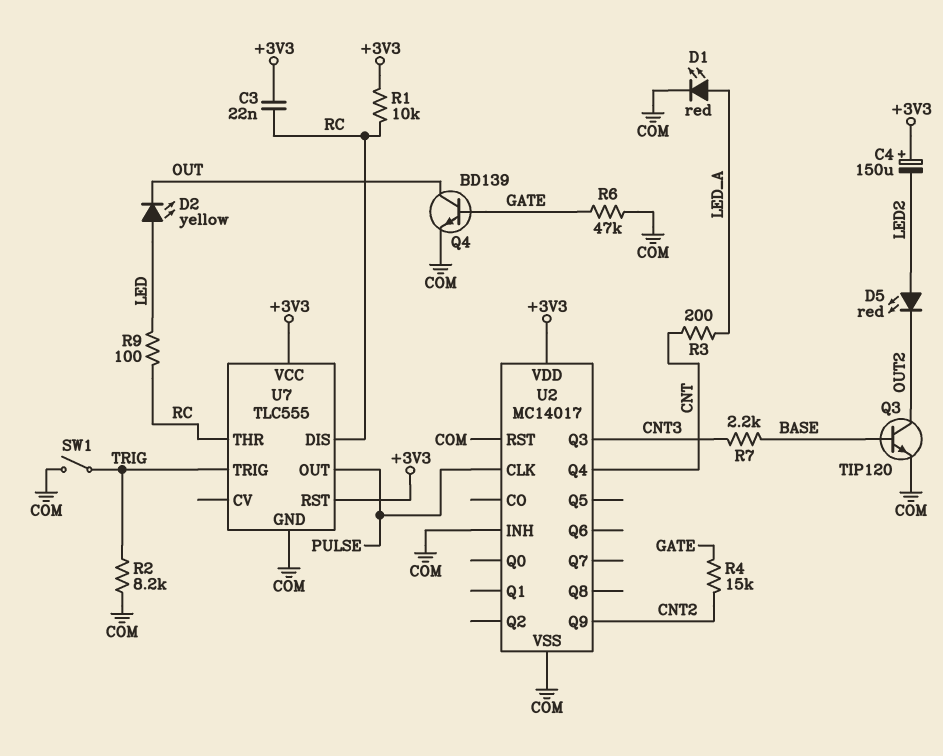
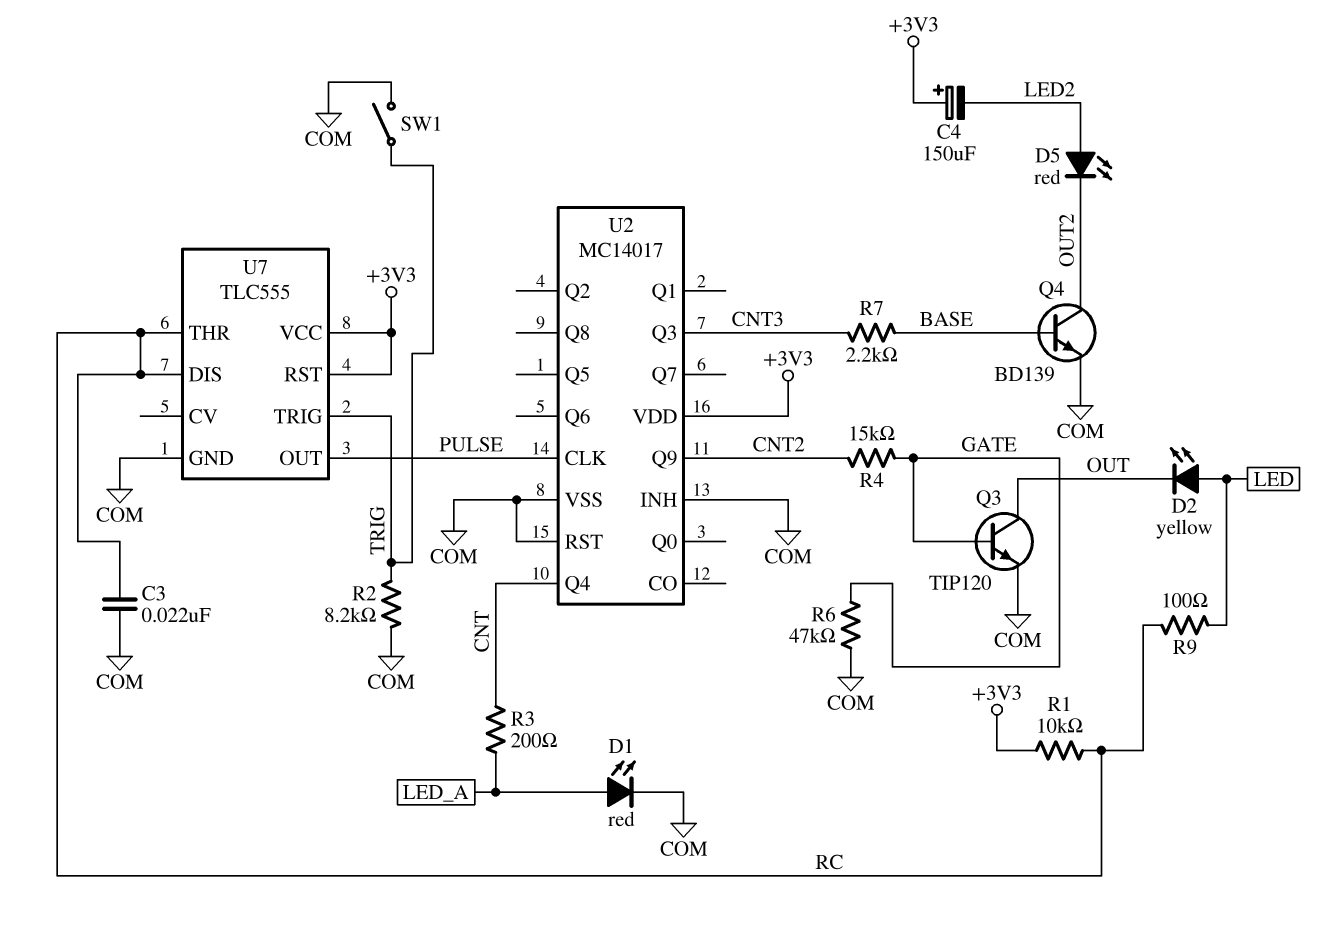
C3: 22nF (+3V3, RC) -> 22nF (COM, RC)
Q3: NPN TIP120 (B BASE, C OUT2, E COM) -> NPN TIP120 (B GATE, C OUT, E COM)
Q4: NPN BD139 (B GATE, C OUT, E COM) -> NPN BD139 (B BASE, C OUT2, E COM)

